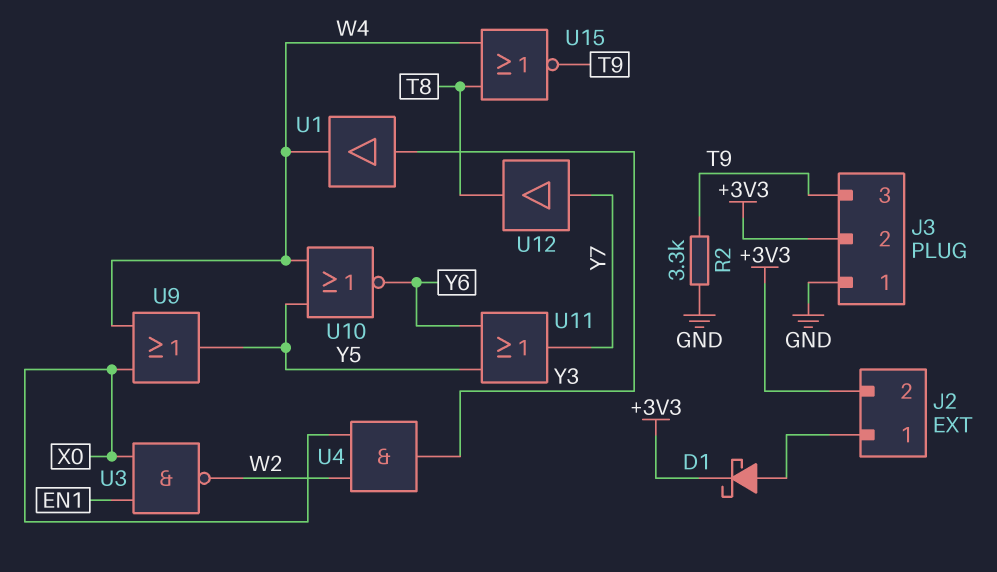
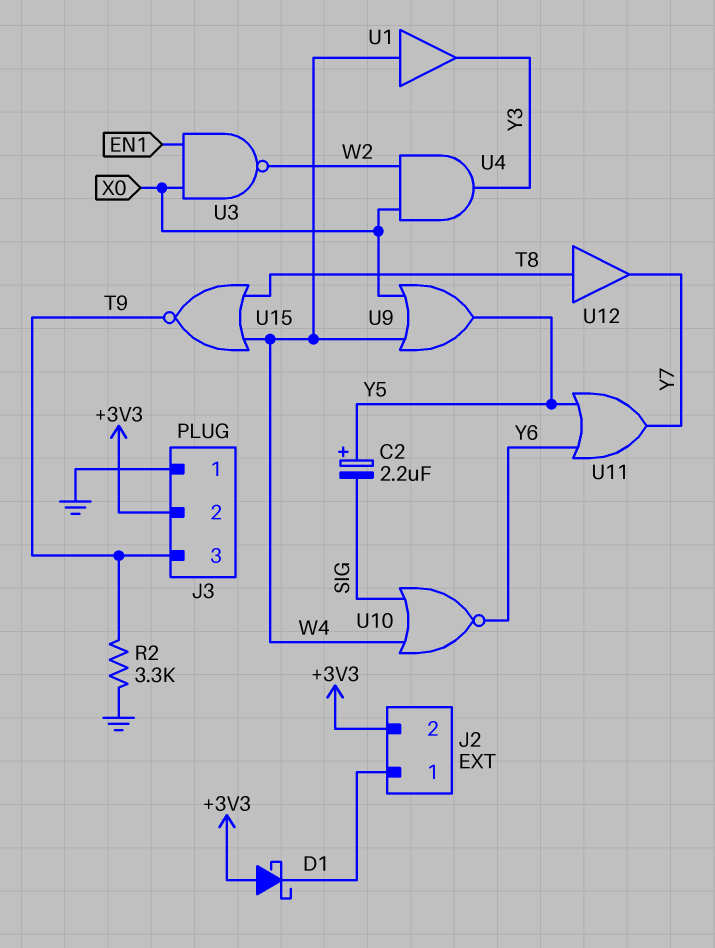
C2: none -> 2.2uF (plus Y5, minus SIG)
D1: schottky (A J2/1, K +3V3) -> schottky (A +3V3, K J2/1)
U1: buffer (in Y3, out W4) -> buffer (in W4, out Y3)
U10: NOR (in W4, in Y5, out Y6) -> NOR (in SIG, in W4, out Y6)
U12: buffer (in Y7, out T8) -> buffer (in T8, out Y7)

